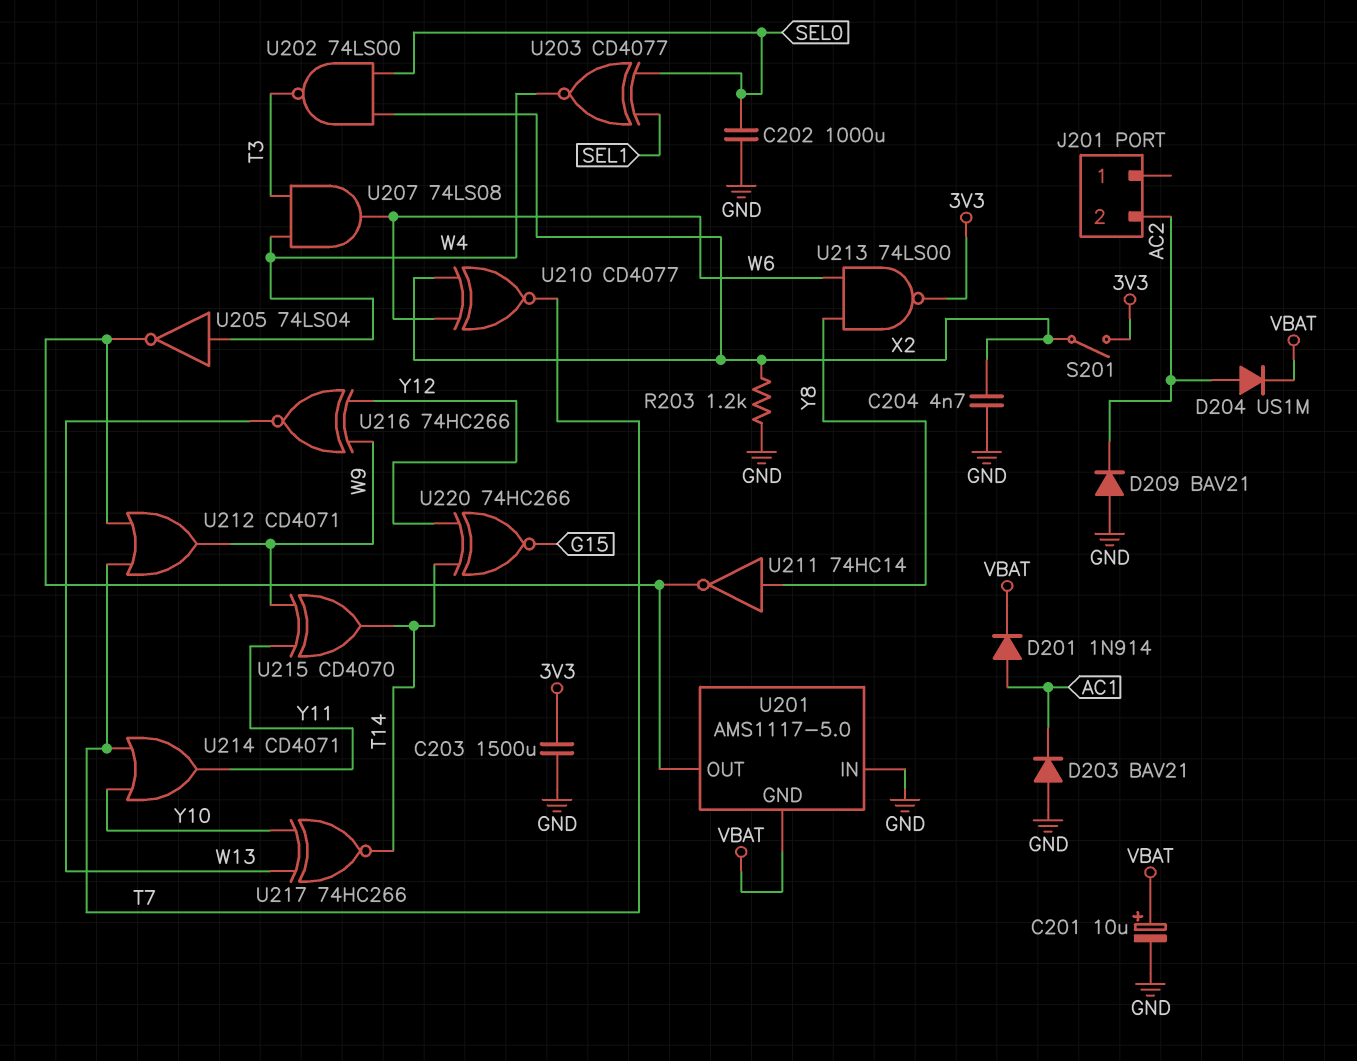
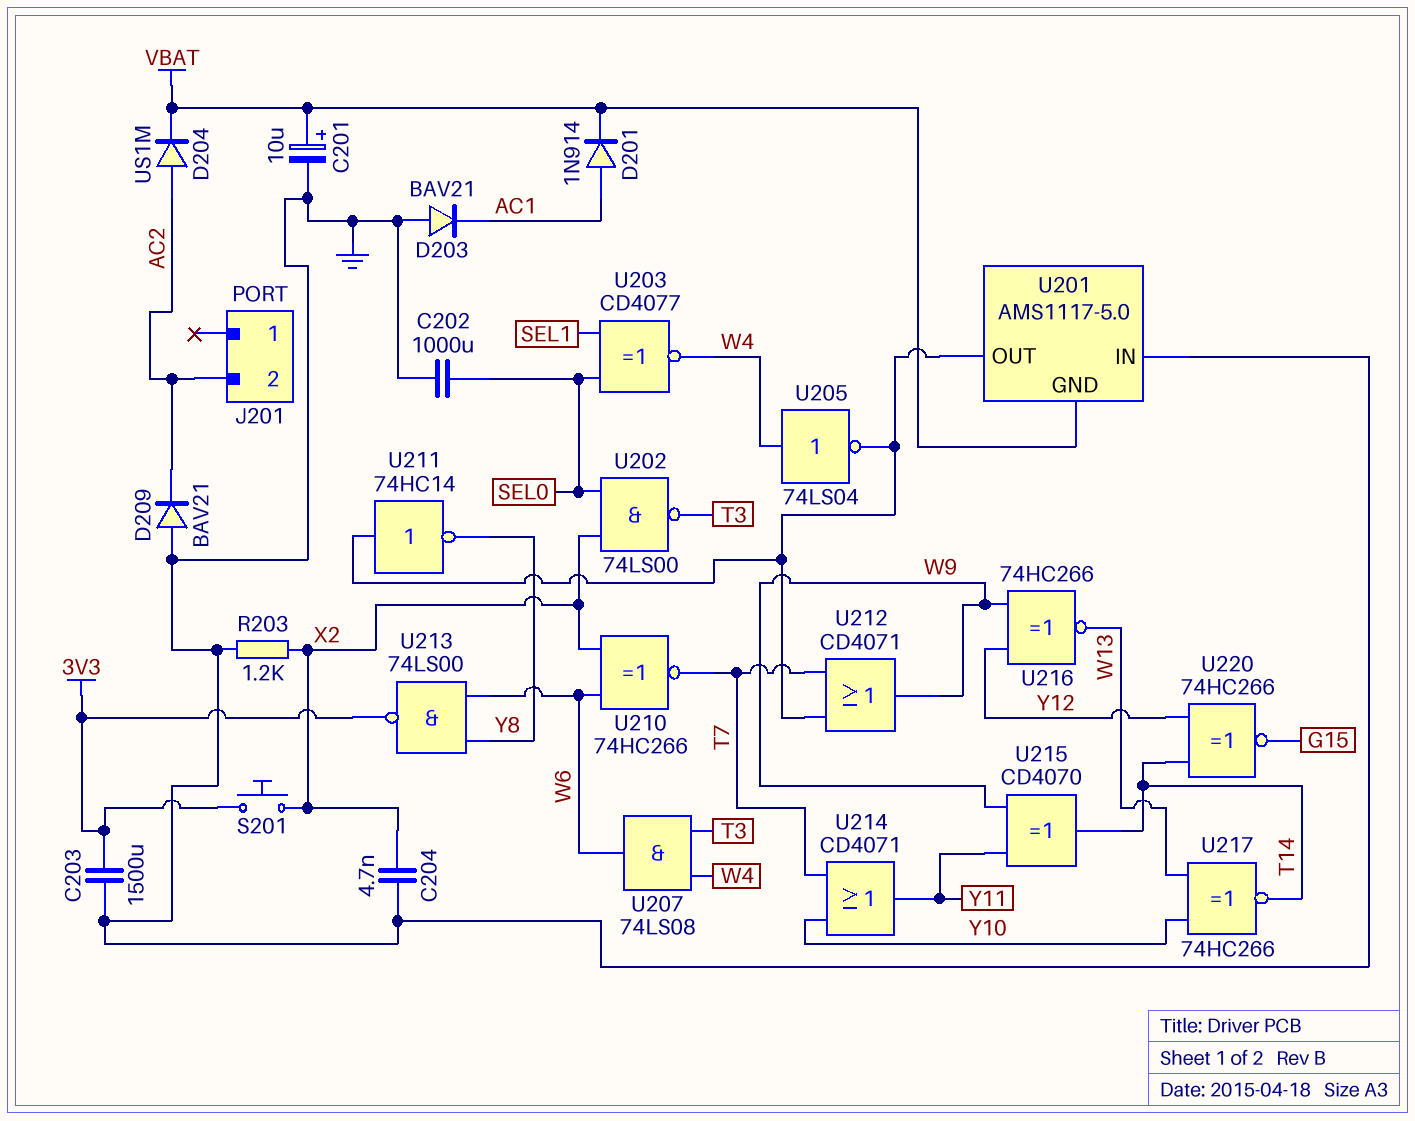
S201: switch (3V3, X2) -> button (3V3, X2)
U210: XNOR CD4077 (in W6, in X2, out T7) -> XNOR 74HC266 (in W6, in X2, out T7)
U211: NOT 74HC14 (in Y8, out U201/OUT) -> NOT 74HC14 (in U201/OUT, out Y8)

